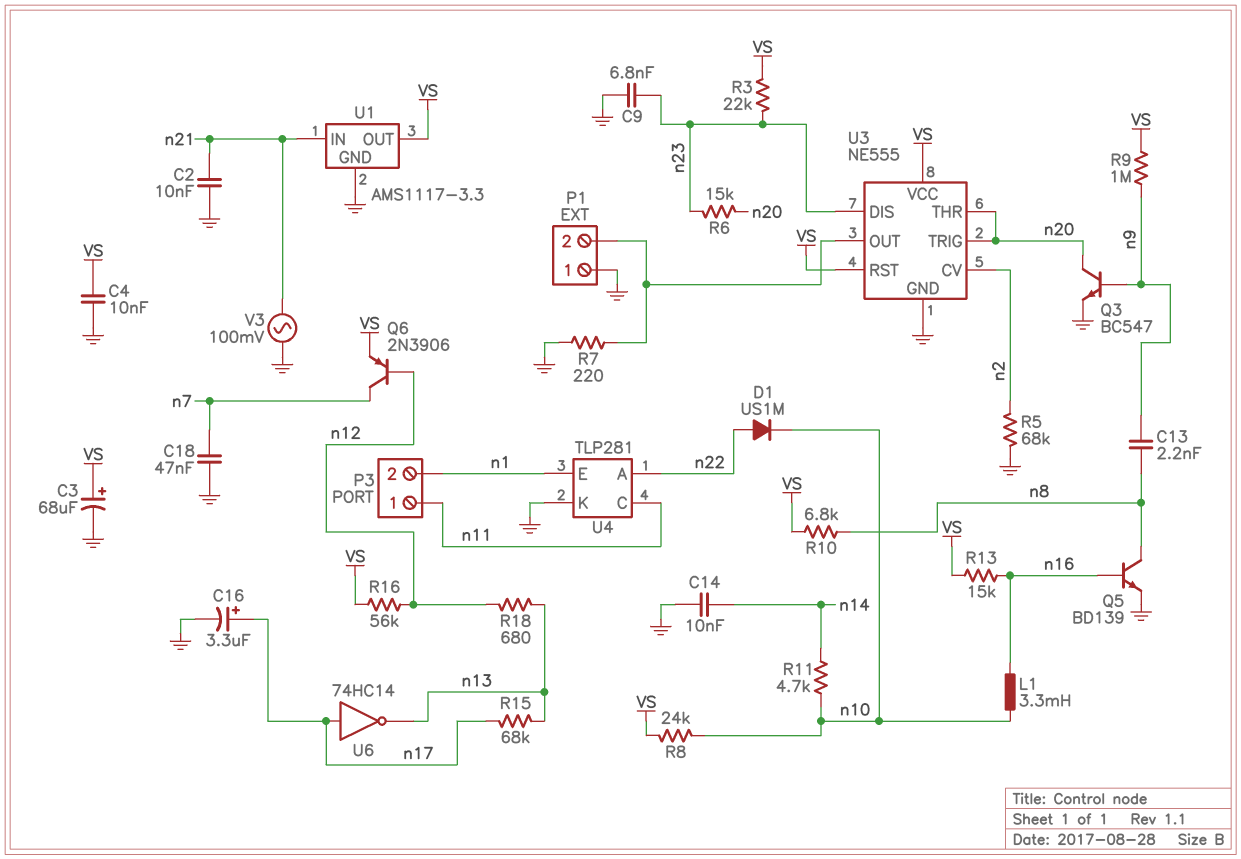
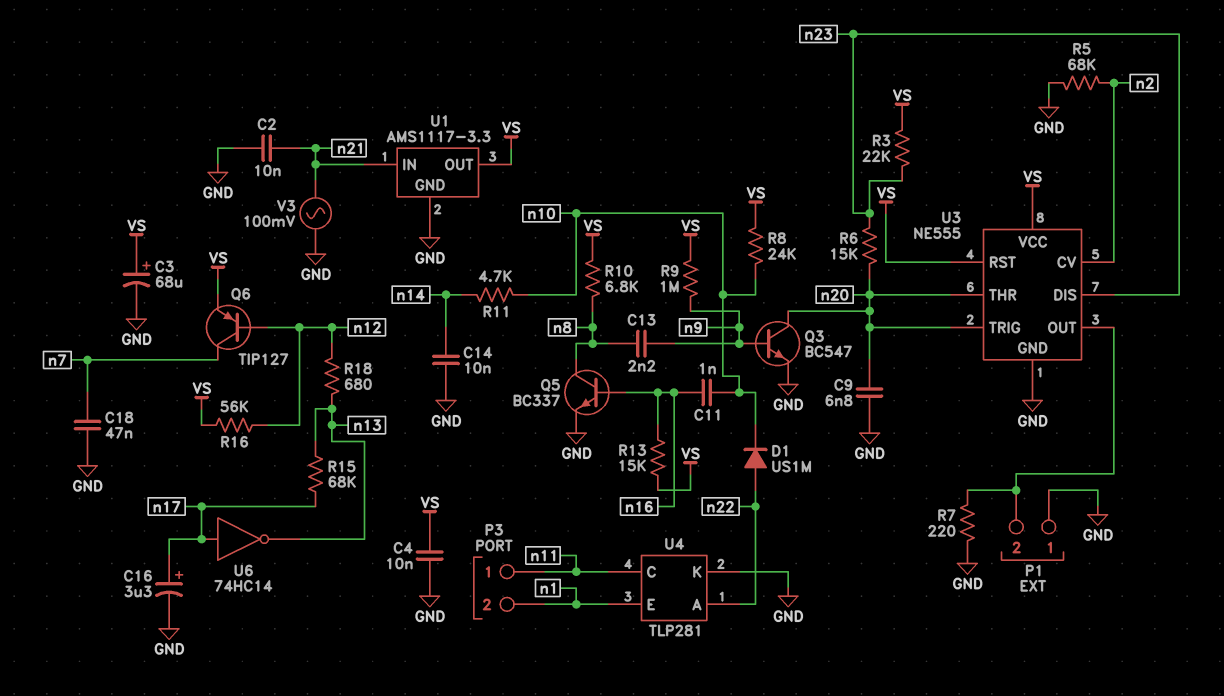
C9: 6.8nF (GND, n23) -> 6.8nF (GND, n20)
C11: none -> 1nF (n10, n16)
L1: 3.3mH (n10, n16) -> none
Q5: NPN BD139 (B n16, C n8, E GND) -> NPN BC337 (B n16, C n8, E GND)
Q6: PNP 2N3906 (B n12, C n7, E VS) -> PNP TIP127 (B n12, C n7, E VS)

